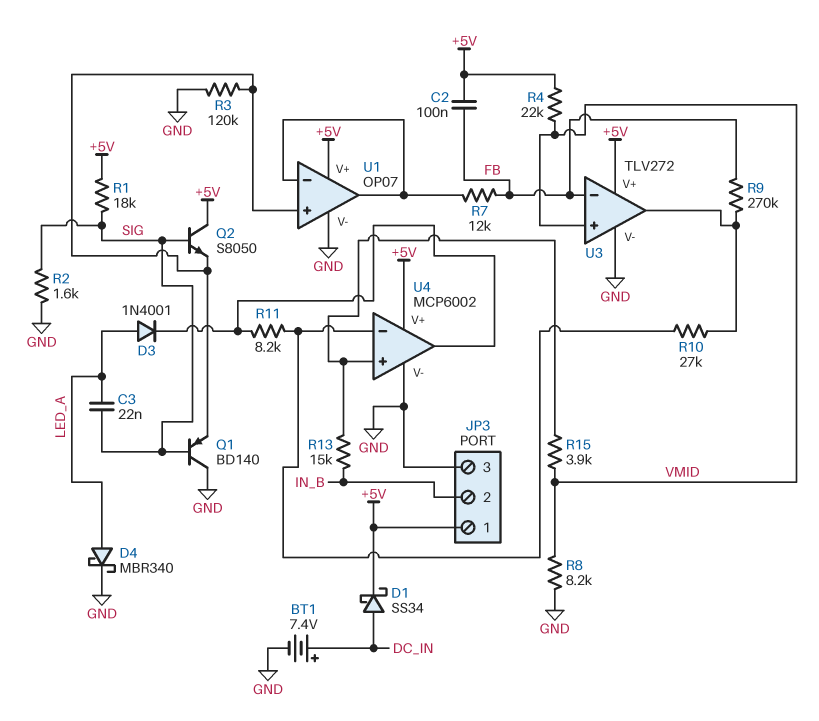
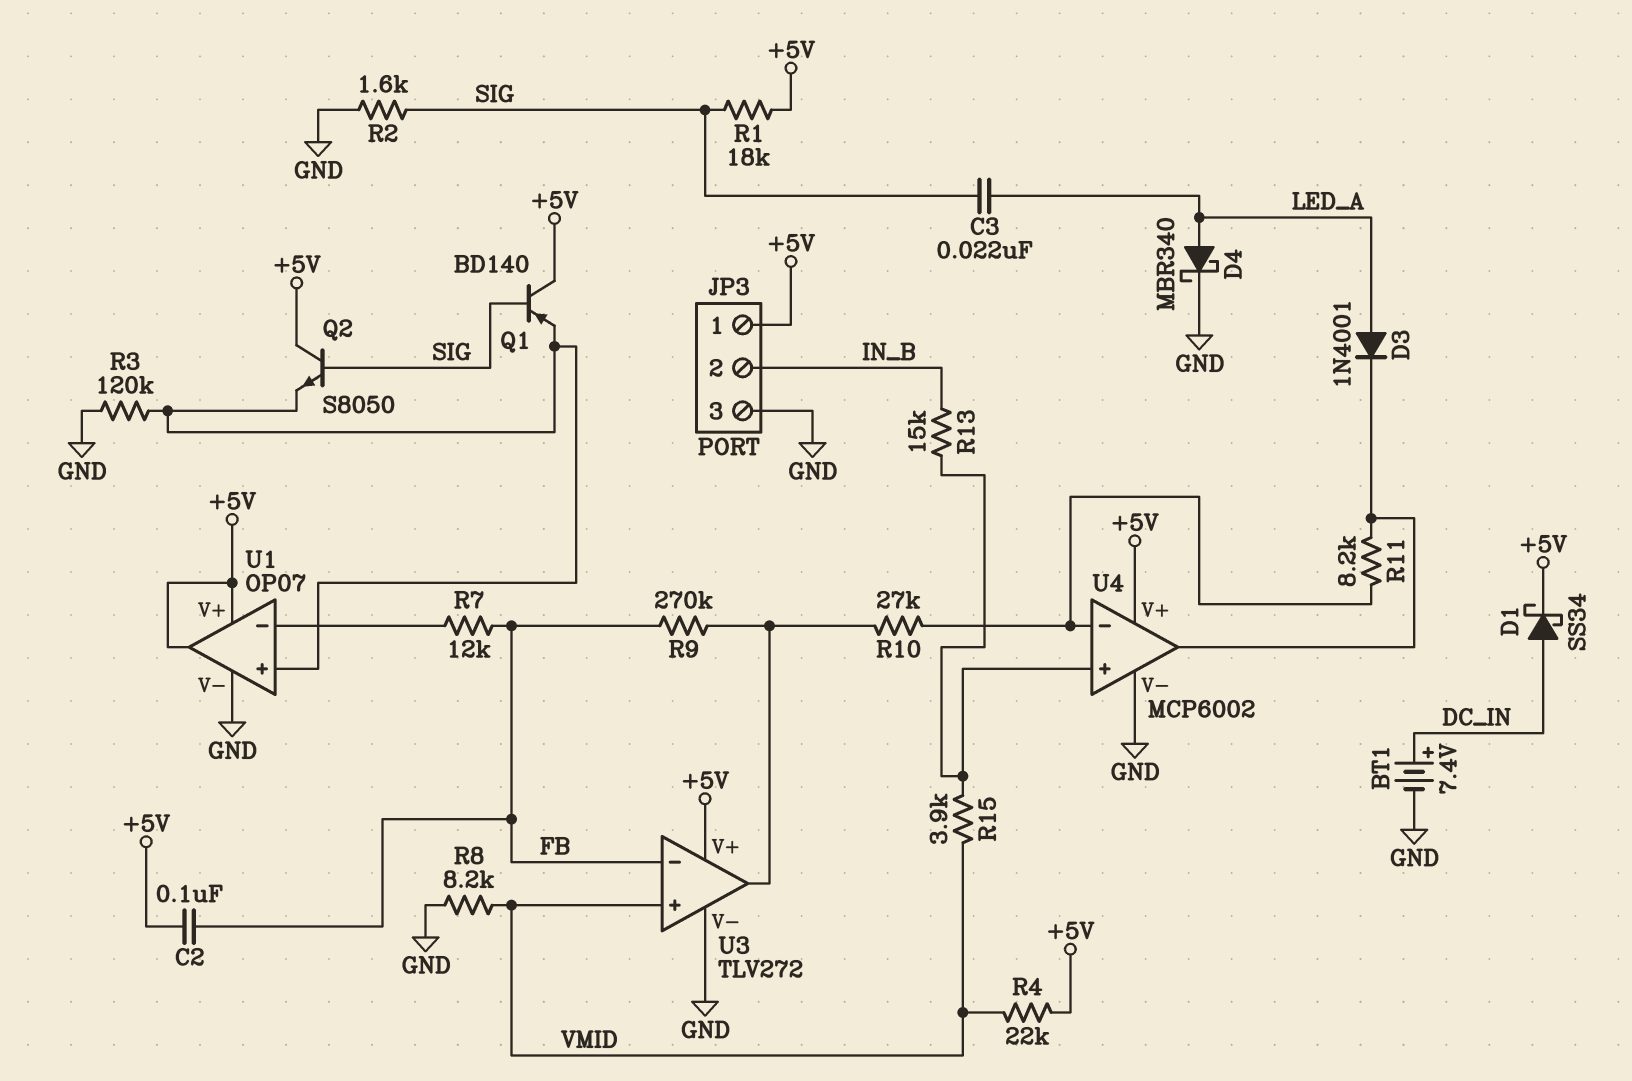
Q1: PNP BD140 (B SIG, C GND, E U1/in+) -> PNP BD140 (B SIG, C +5V, E U1/in+)
U1 pin out: U1/in- -> +5V

